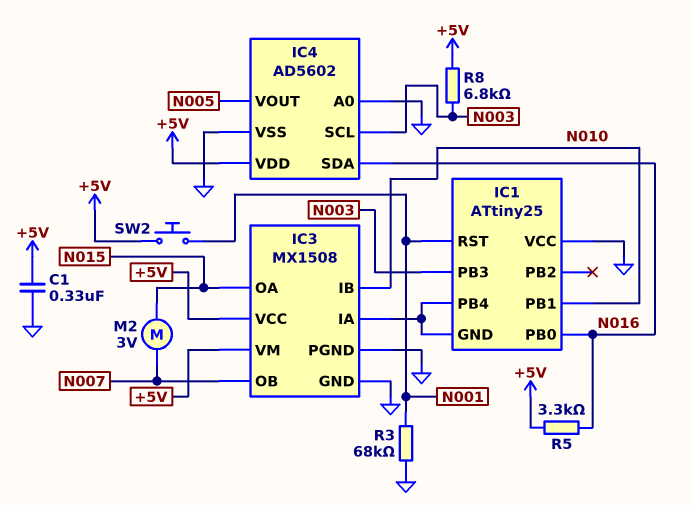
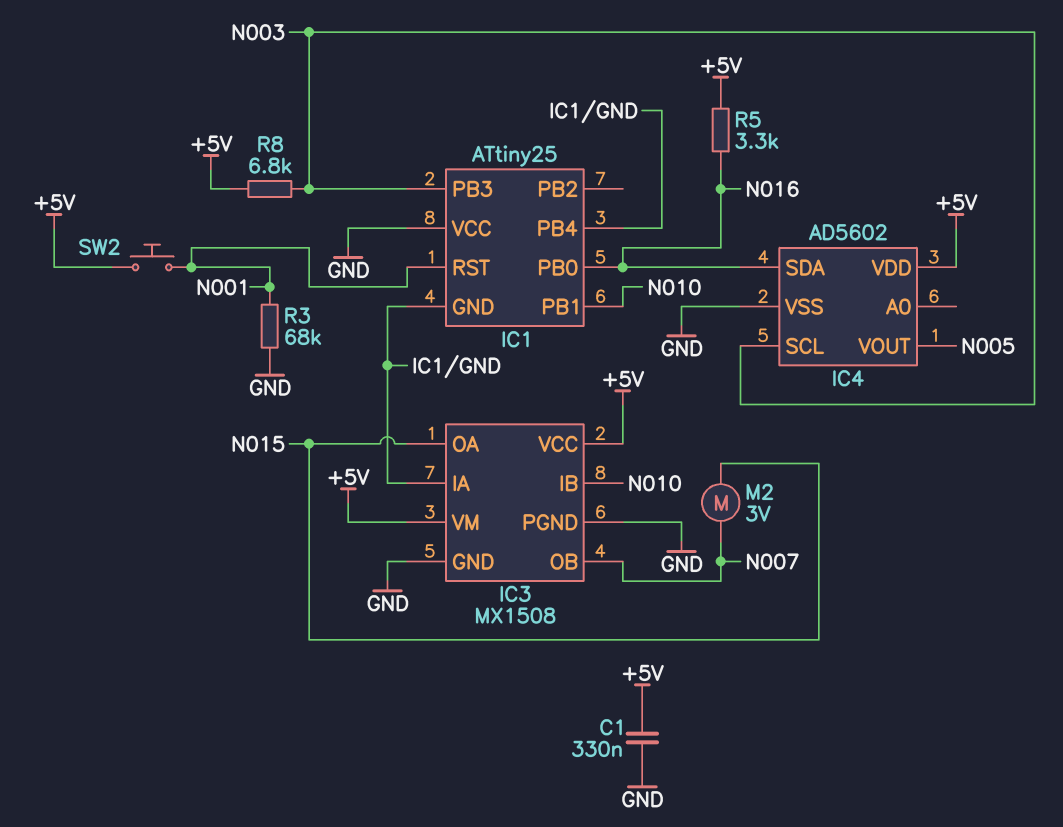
IC4 pin A0: GND -> none

